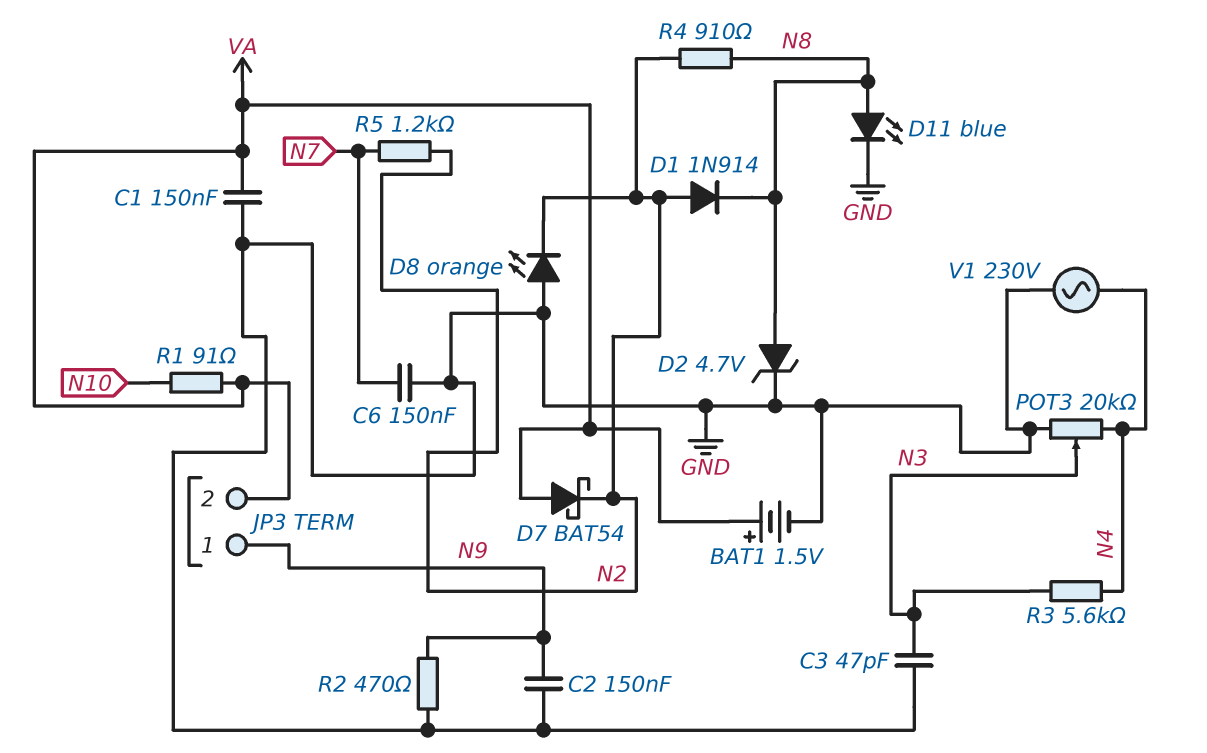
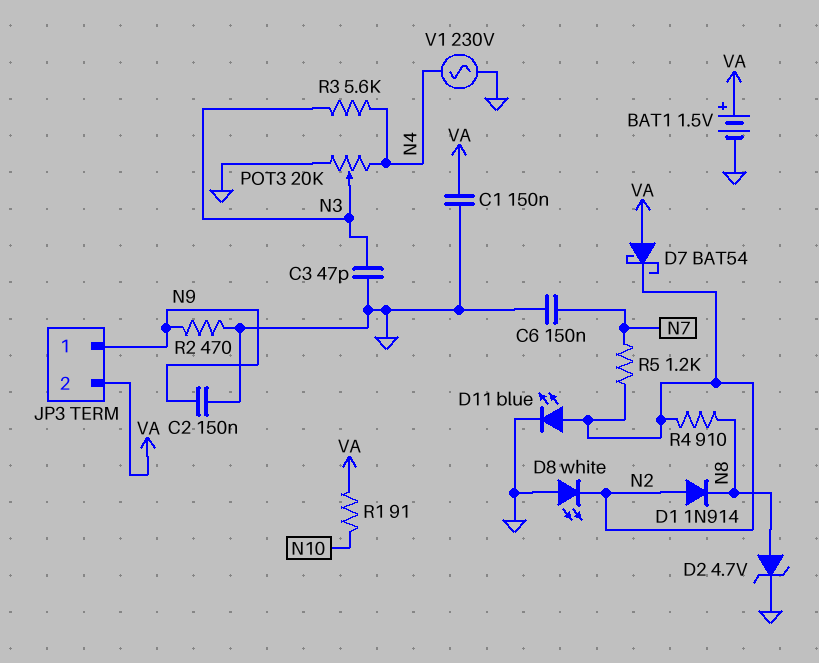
D8: LED orange (A GND, K N2) -> LED white (A GND, K N2)
D11: LED blue (A N8, K GND) -> LED blue (A N2, K GND)

